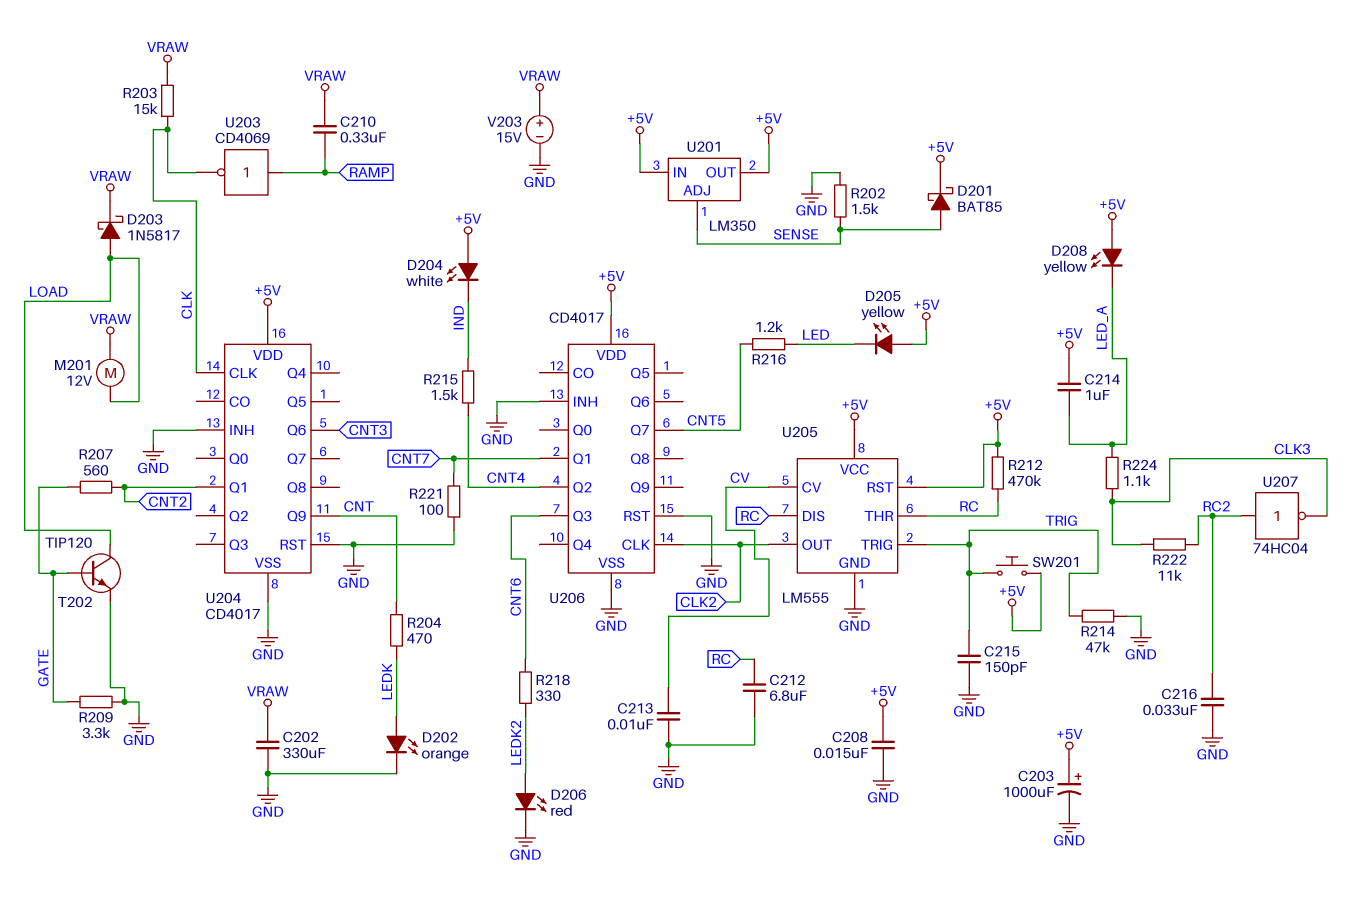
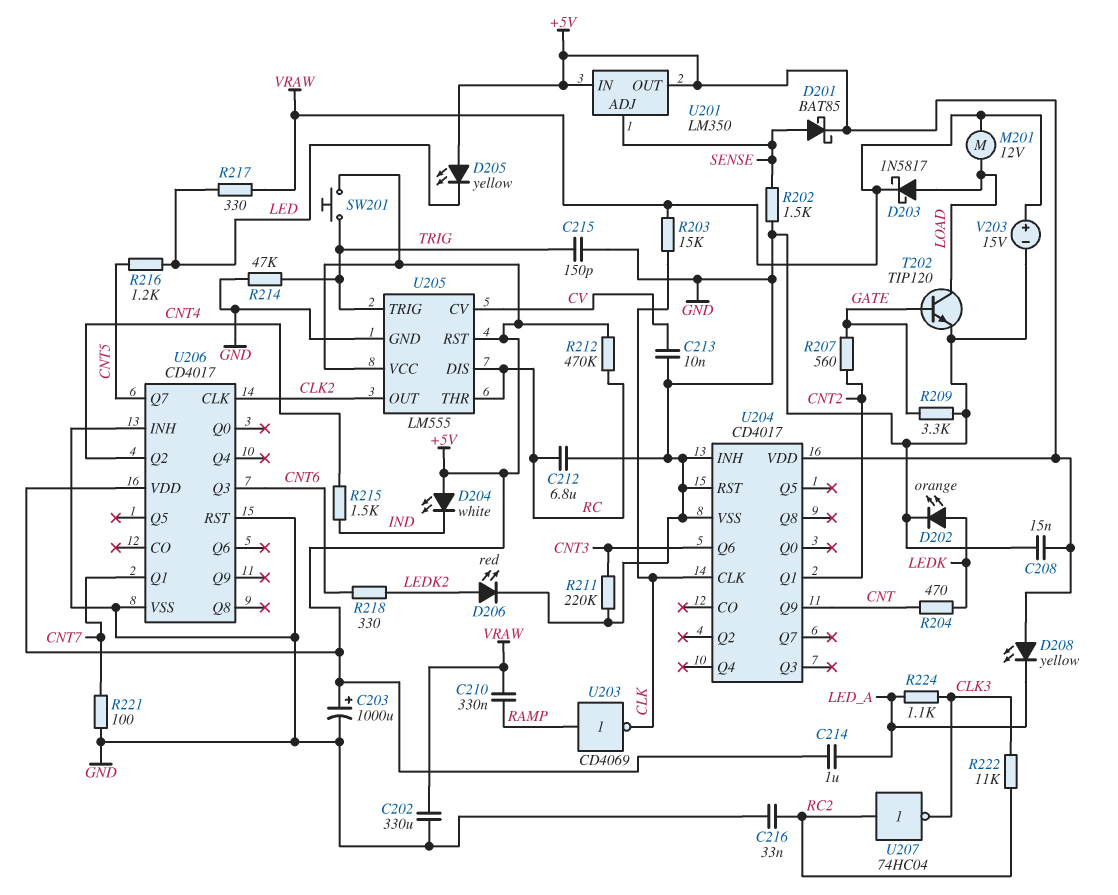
R211: none -> 220k (CNT3, GND)
R217: none -> 330 (LED, VRAW)

